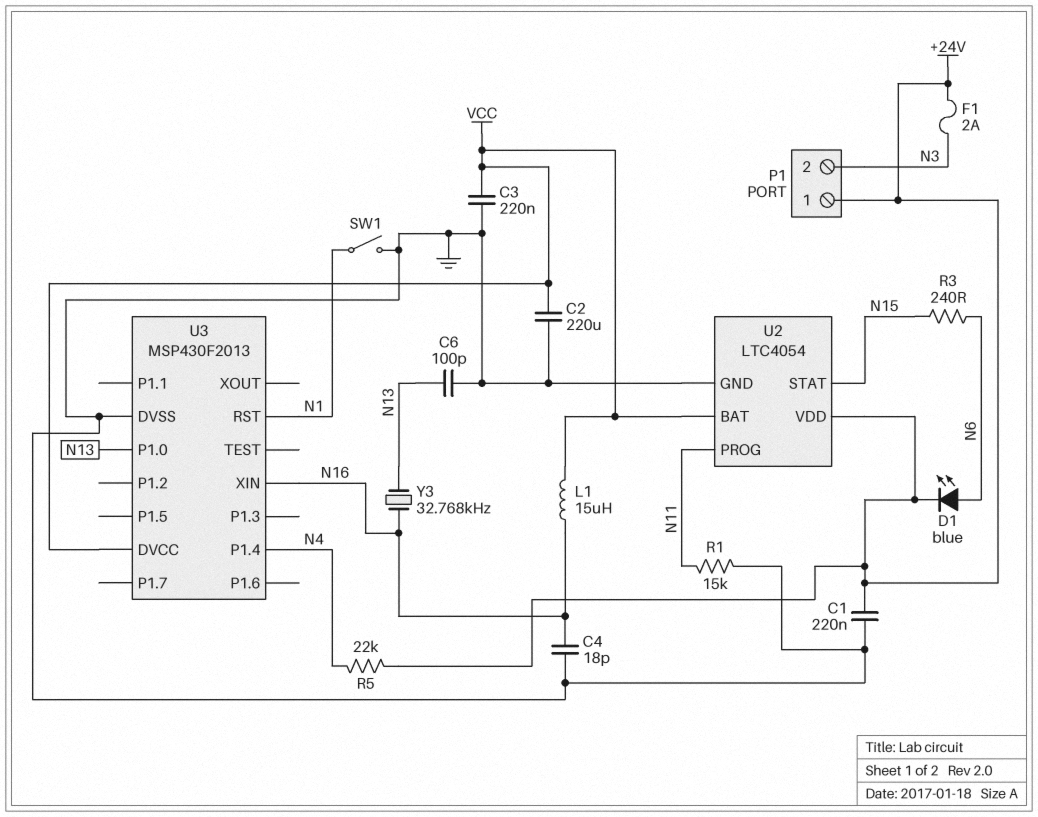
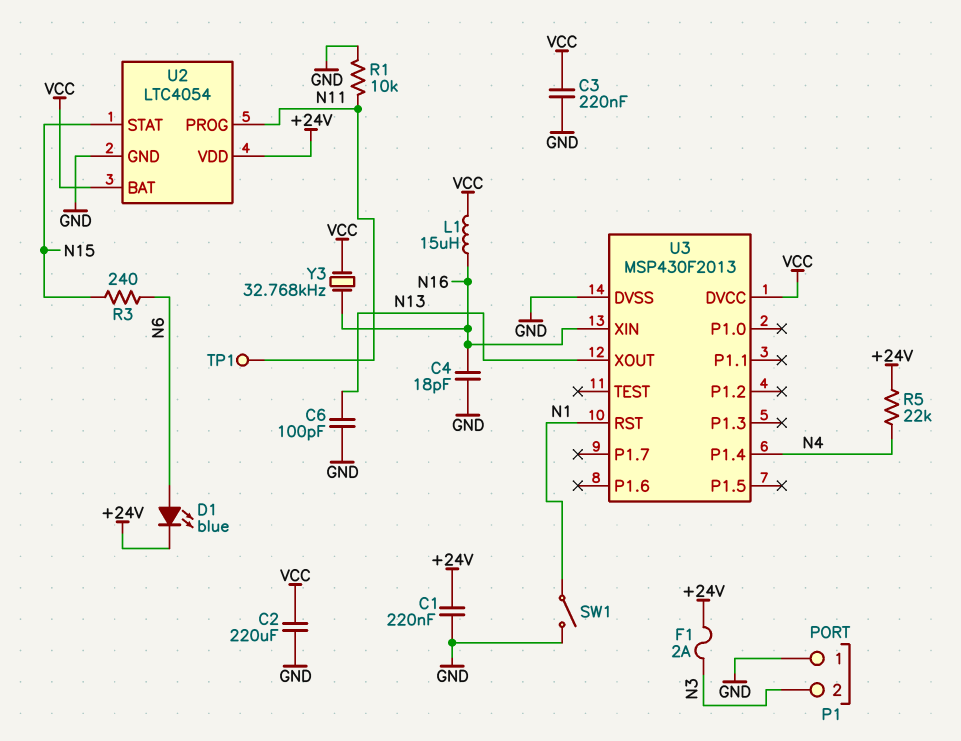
P1 pin 1: +24V -> GND
R1: 15k (GND, N11) -> 10k (GND, N11)
TP1: none -> test point (N11)
U3 pin P1.0: N13 -> none
U3 pin XOUT: none -> N13
Y3: 32.768kHz (N13, N16) -> 32.768kHz (N16, VCC)

